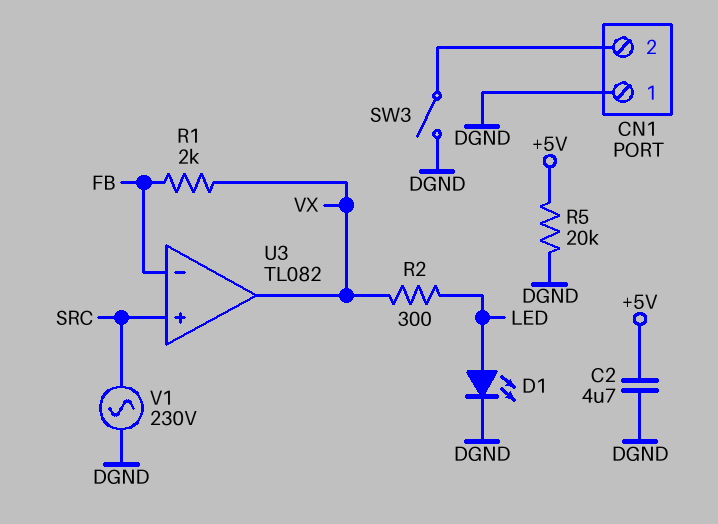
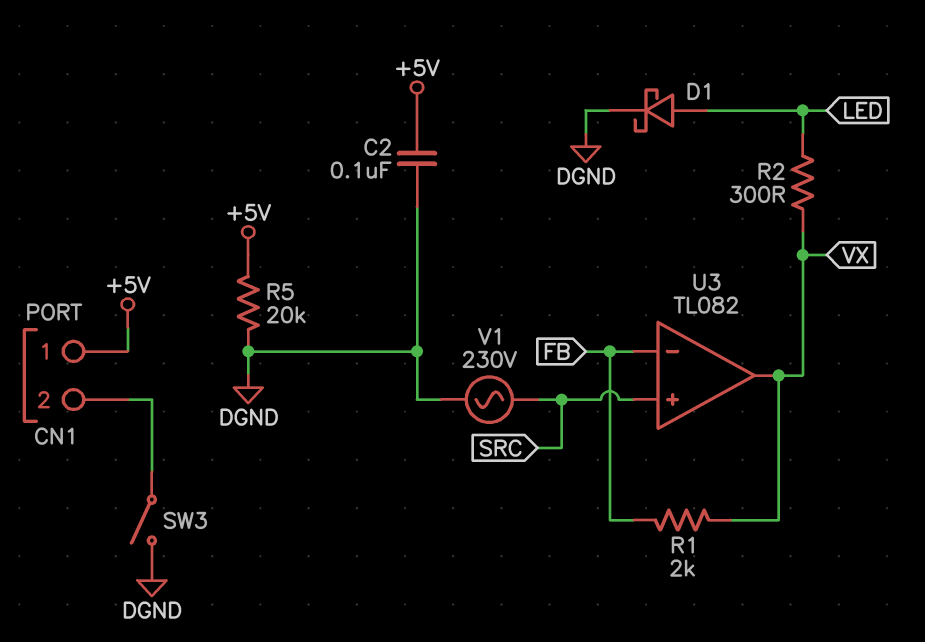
C2: 4.7uF (+5V, DGND) -> 100nF (+5V, DGND)
CN1 pin 1: DGND -> +5V
D1: LED (A LED, K DGND) -> schottky (A LED, K DGND)

